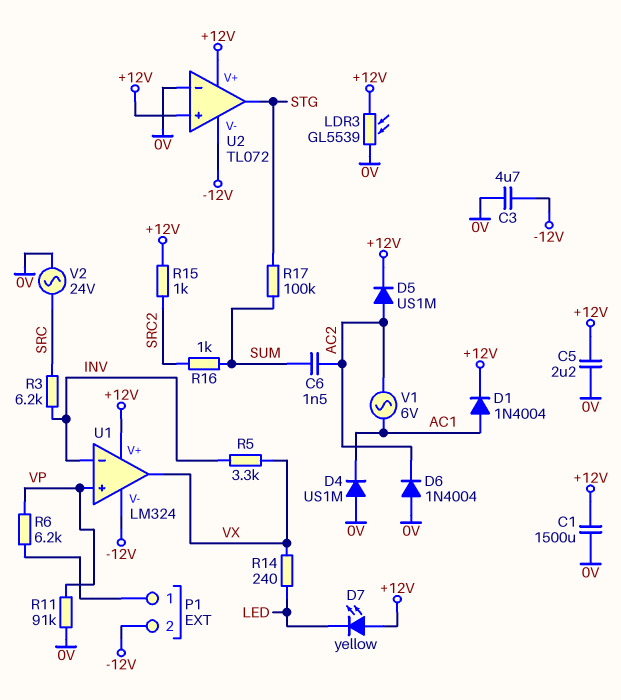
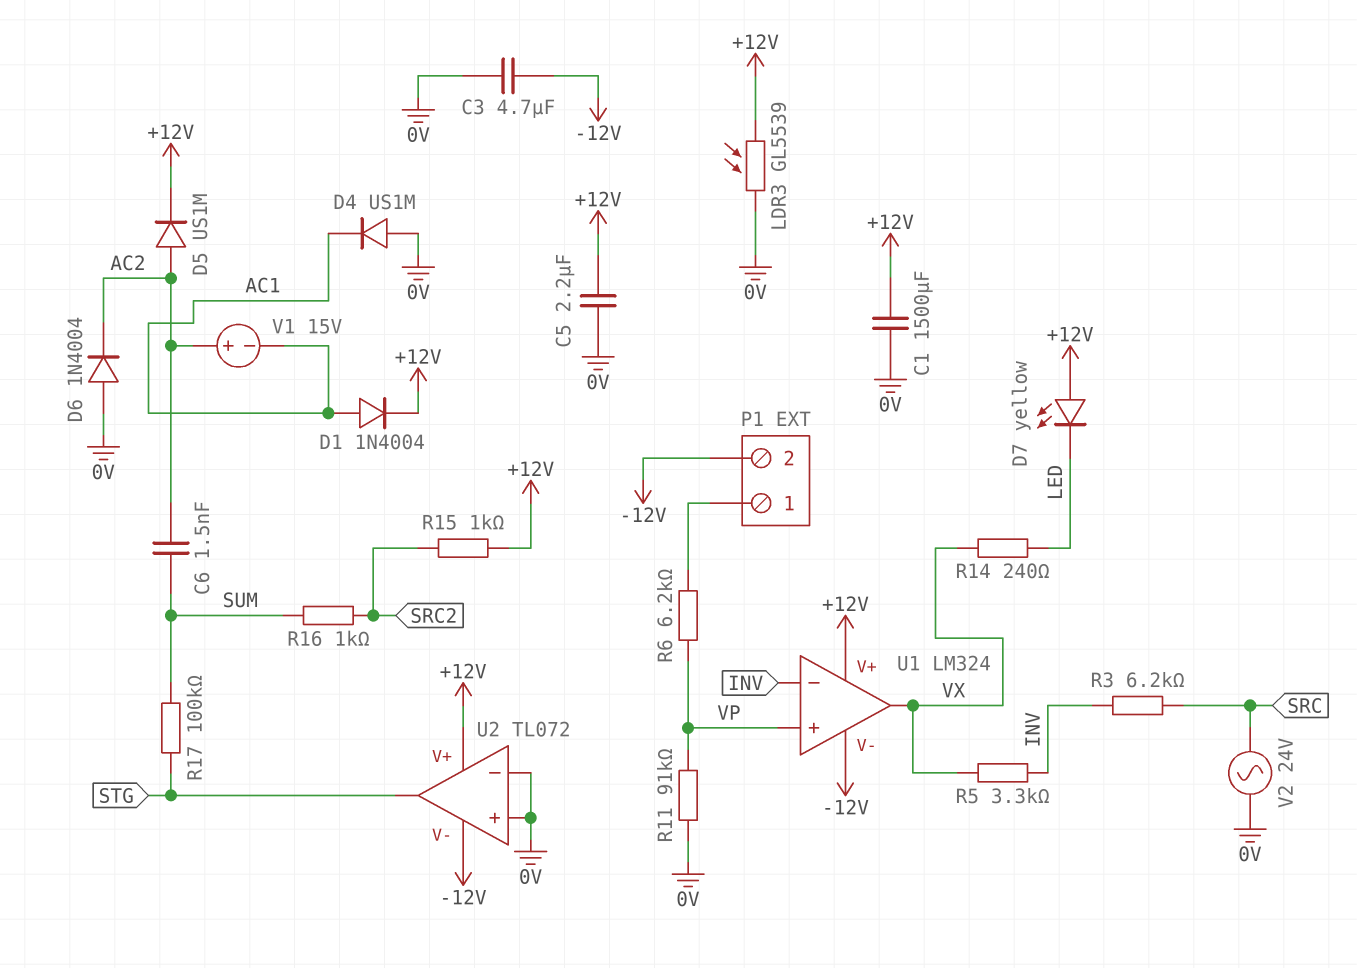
U2 pin in+: +12V -> 0V
V1: AC 6V (AC1, AC2) -> 15V (plus AC2, minus AC1)

